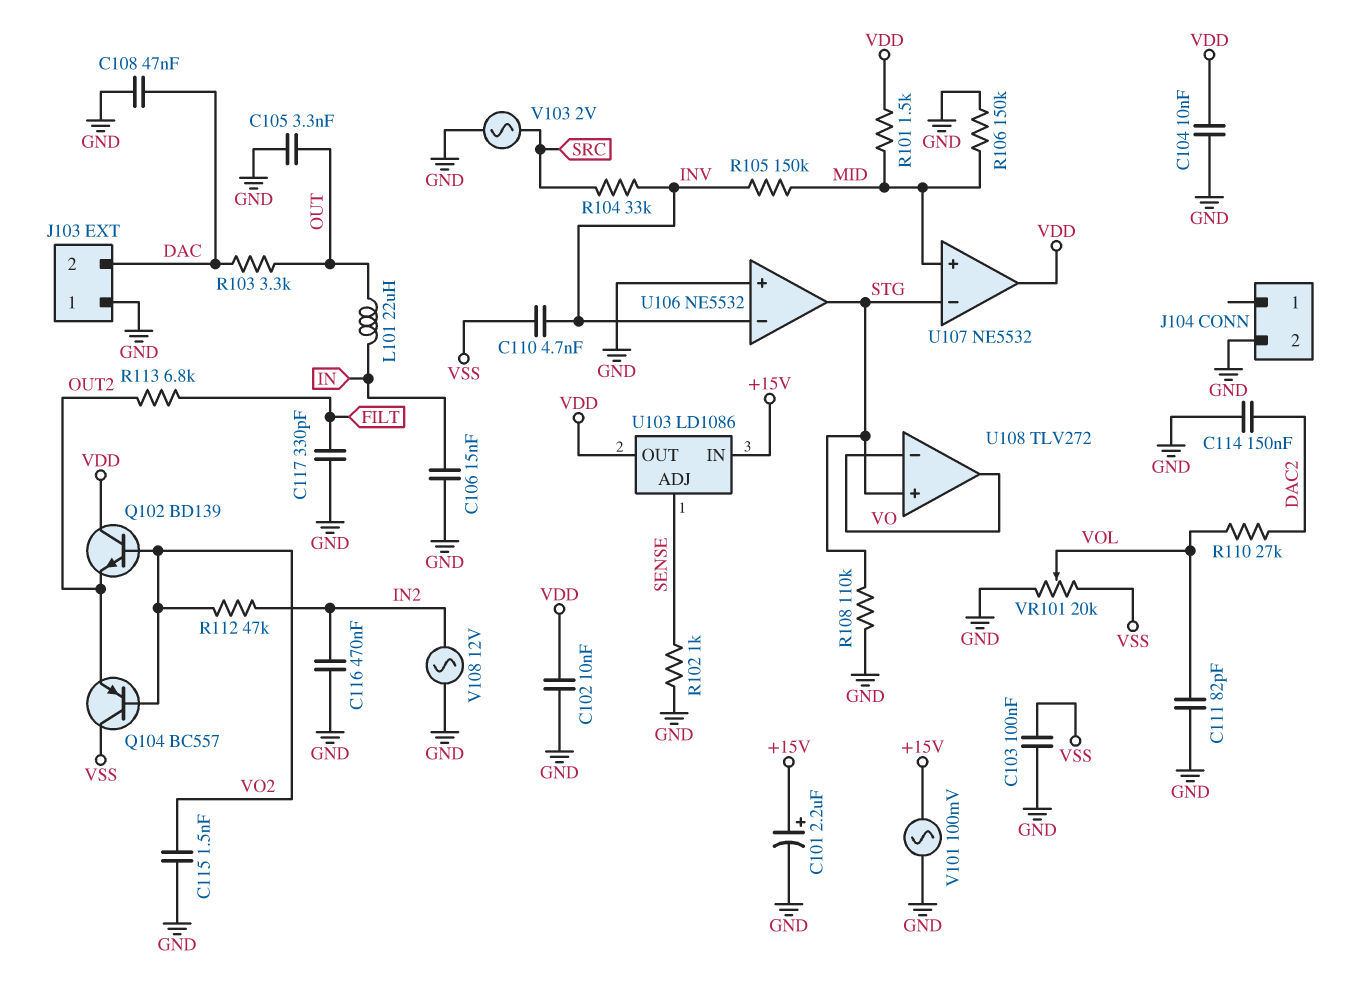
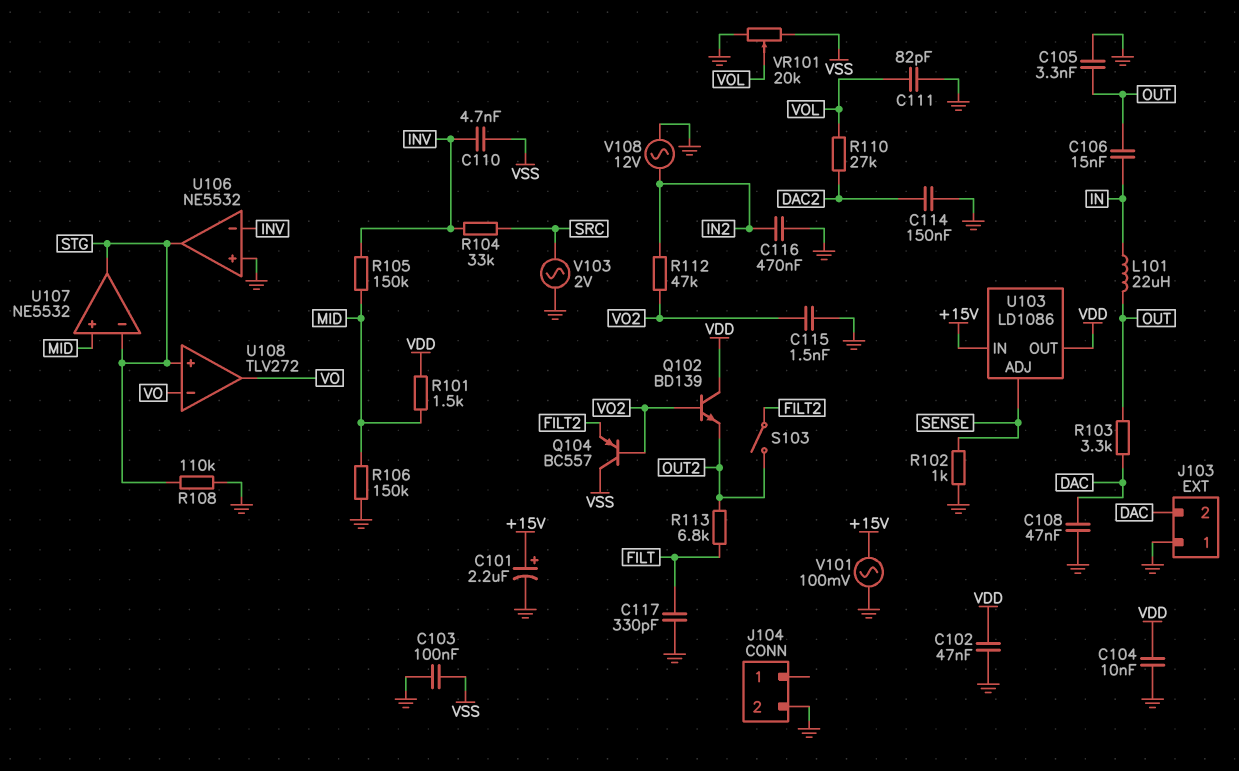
C102: 10nF (GND, VDD) -> 47nF (GND, VDD)
C106: 15nF (GND, IN) -> 15nF (IN, OUT)
Q104: PNP BC557 (B VO2, C VSS, E OUT2) -> PNP BC557 (B VO2, C VSS, E FILT2)
S103: none -> switch (FILT2, OUT2)
U107 pin out: VDD -> STG

